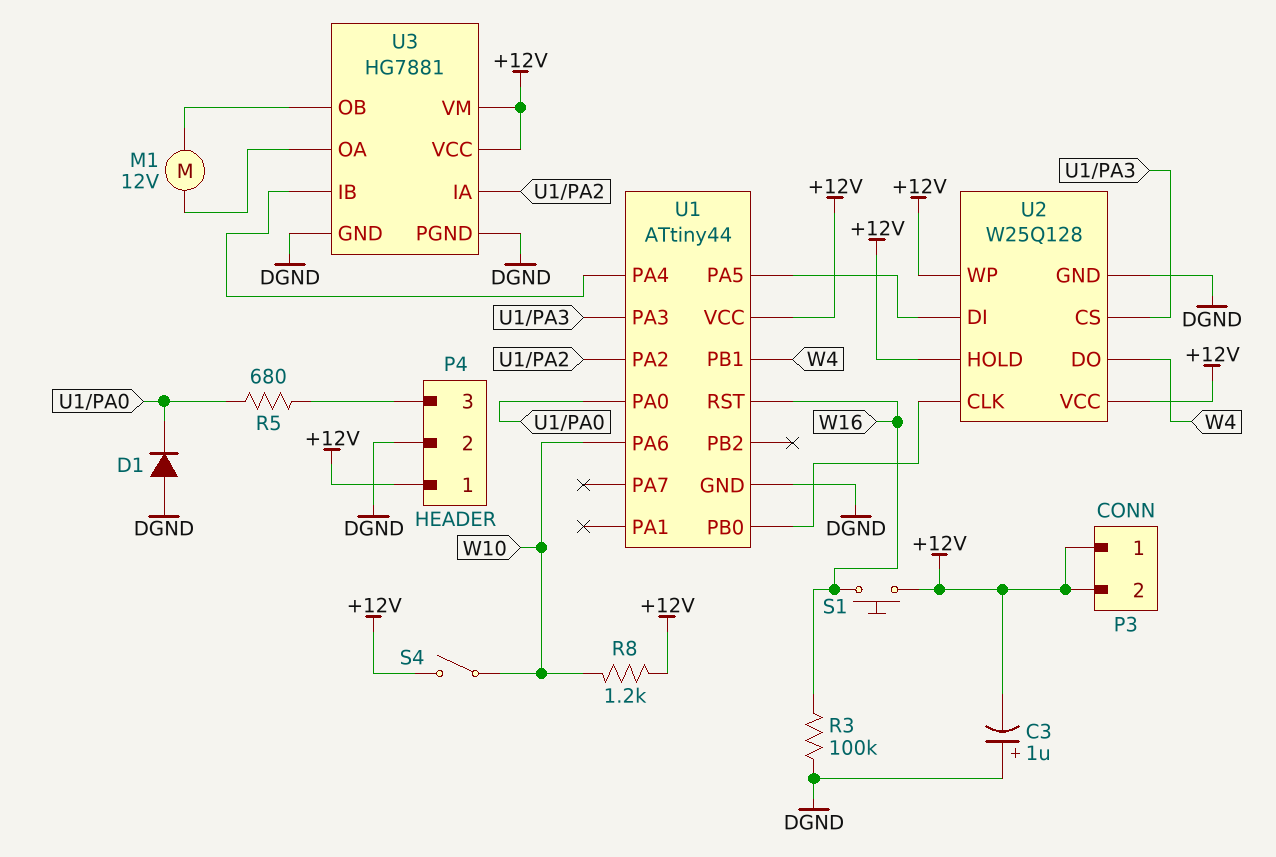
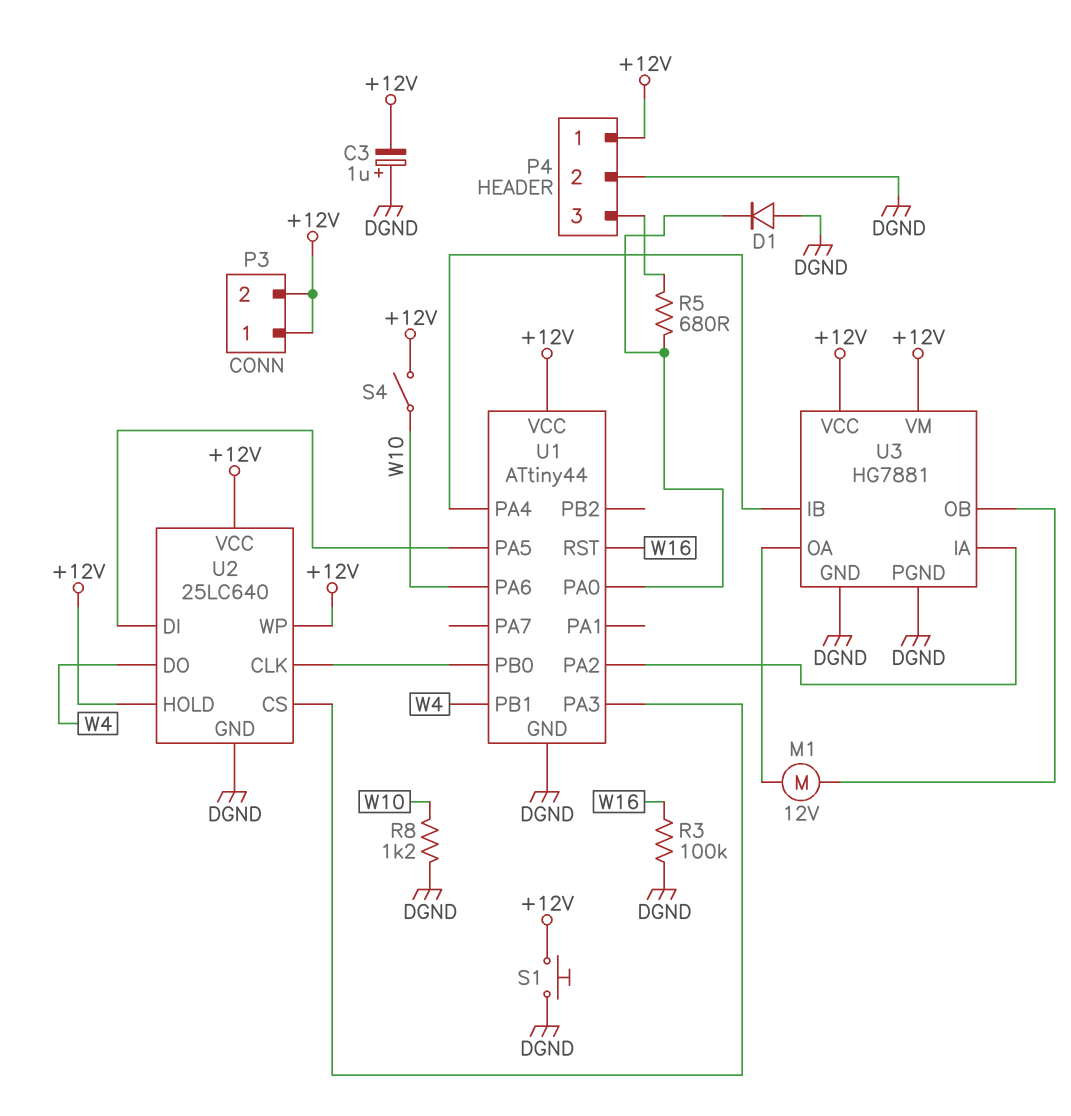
R8: 1.2k (+12V, W10) -> 1.2k (DGND, W10)
S1: button (+12V, W16) -> button (+12V, DGND)
U2: W25Q128 -> 25LC640

